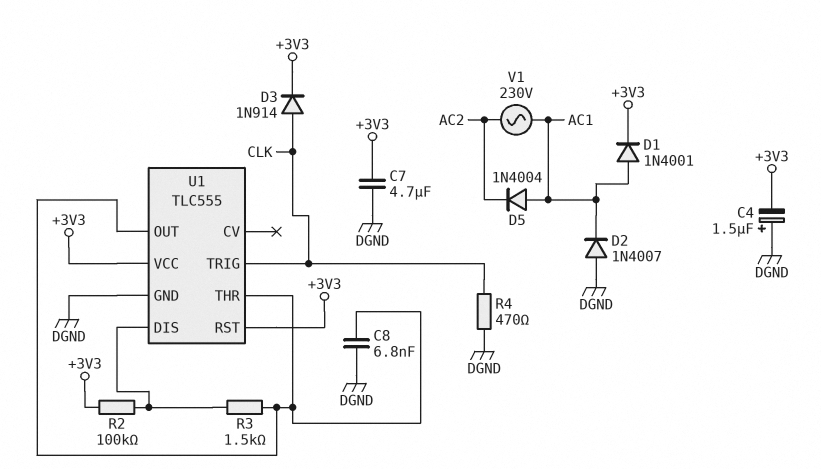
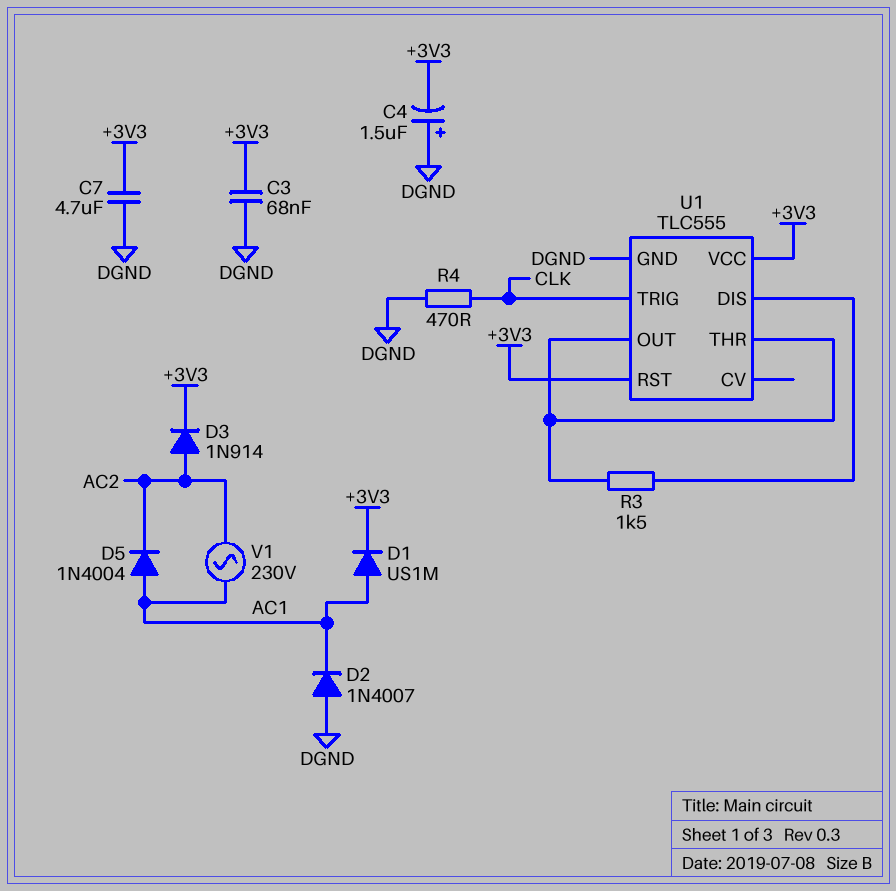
C3: none -> 68nF (+3V3, DGND)
C8: 6.8nF (DGND, U1/OUT) -> none
D1: diode 1N4001 (A AC1, K +3V3) -> diode US1M (A AC1, K +3V3)
D3: diode 1N914 (A CLK, K +3V3) -> diode 1N914 (A AC2, K +3V3)
R2: 100k (+3V3, U1/DIS) -> none

